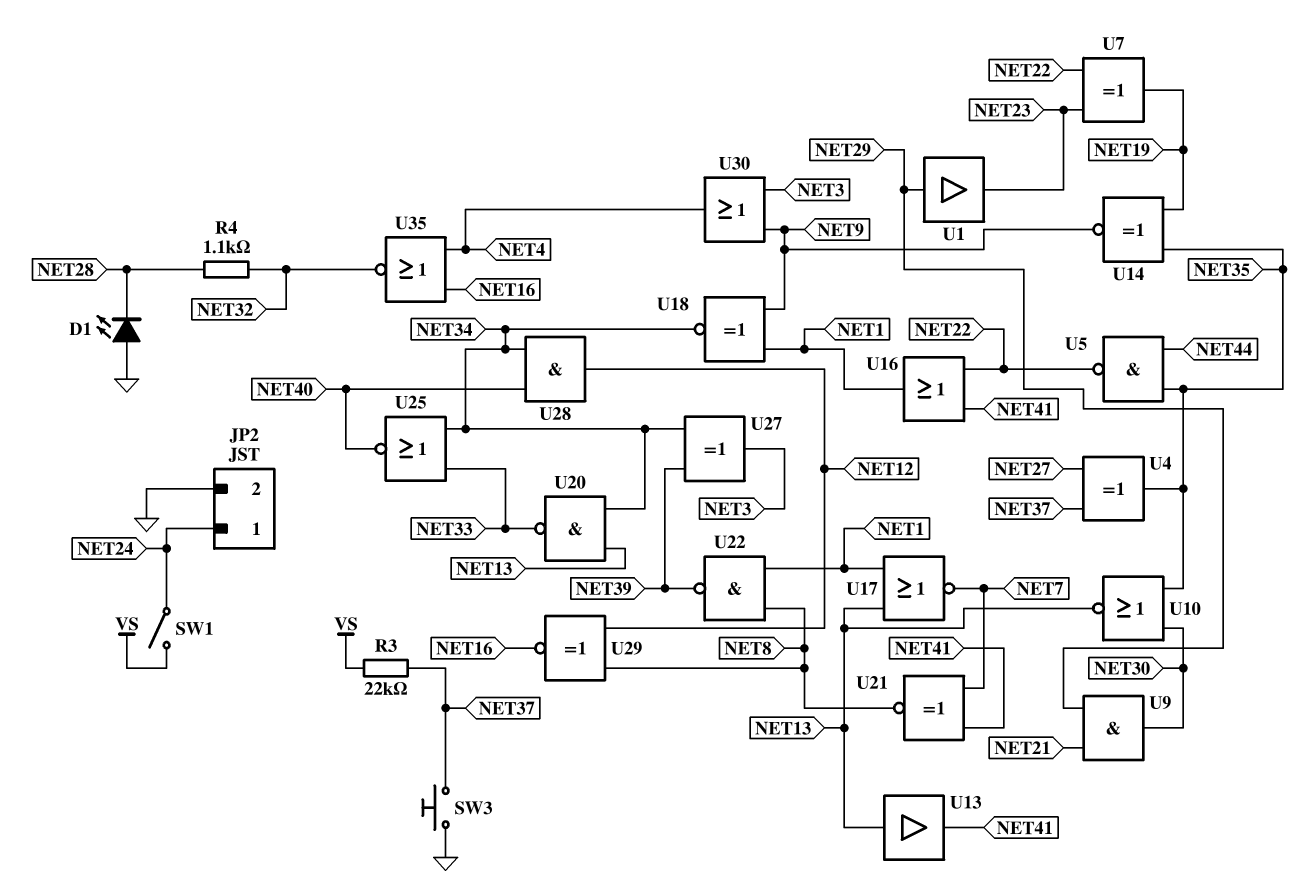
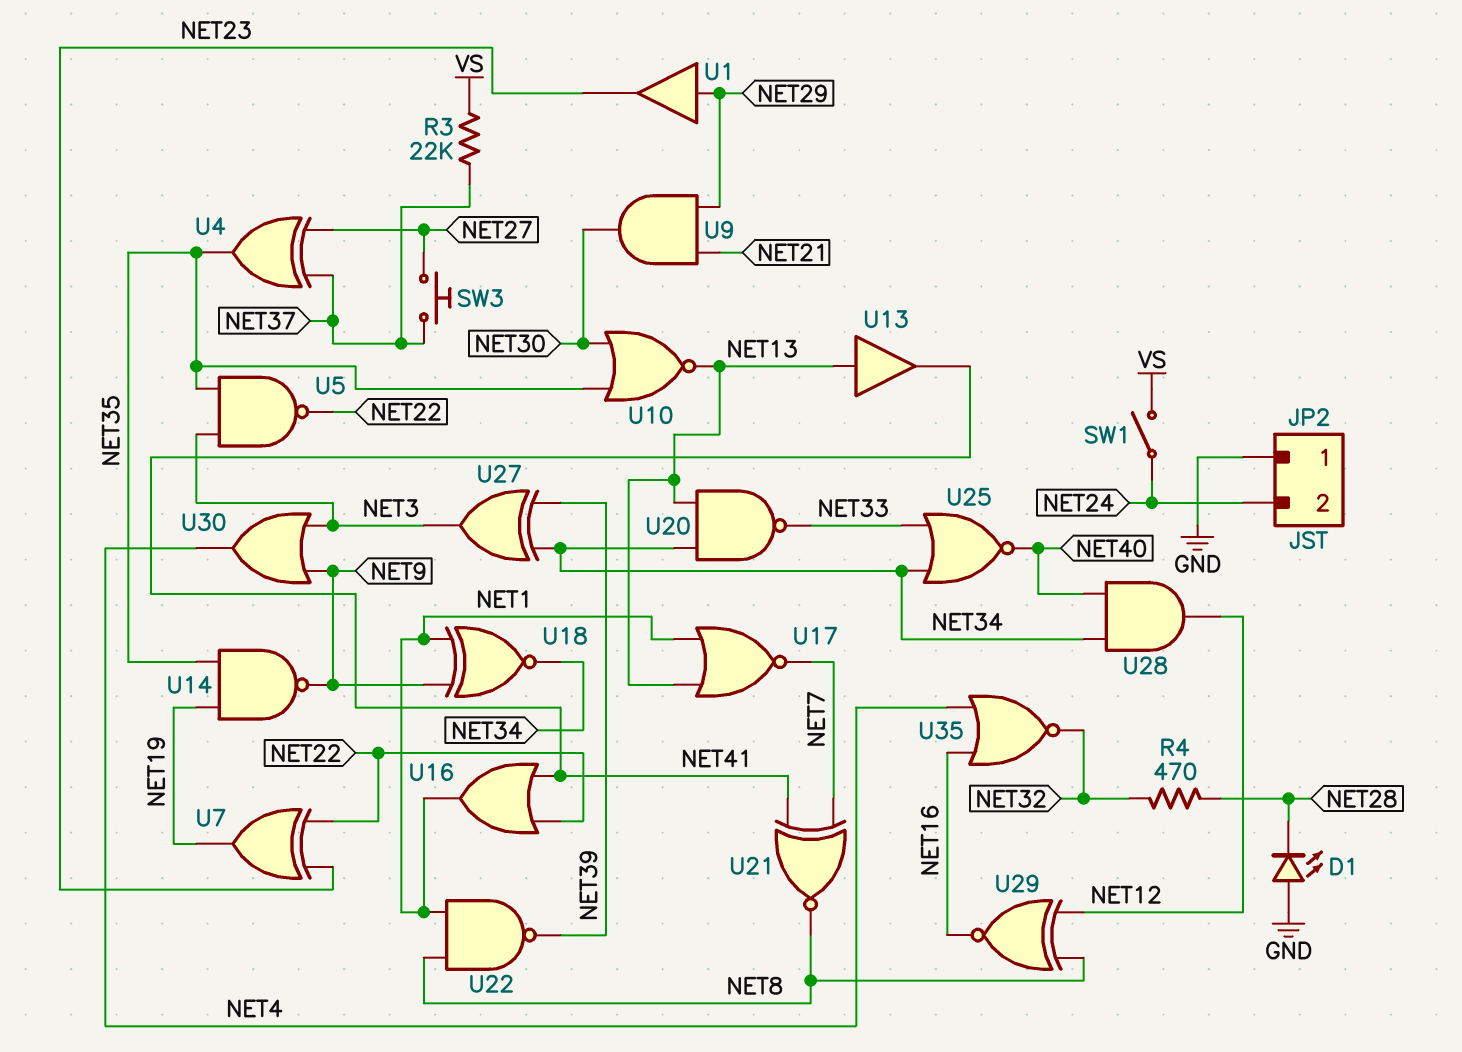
JP2 pin 1: NET24 -> GND
JP2 pin 2: GND -> NET24
R4: 1.1k (NET28, NET32) -> 470 (NET28, NET32)
SW3: button (GND, NET37) -> button (NET27, NET37)
U5: NAND (in NET35, in NET44, out NET22) -> NAND (in NET3, in NET35, out NET22)
U14: XNOR (in NET19, in NET35, out NET9) -> NAND (in NET19, in NET35, out NET9)

